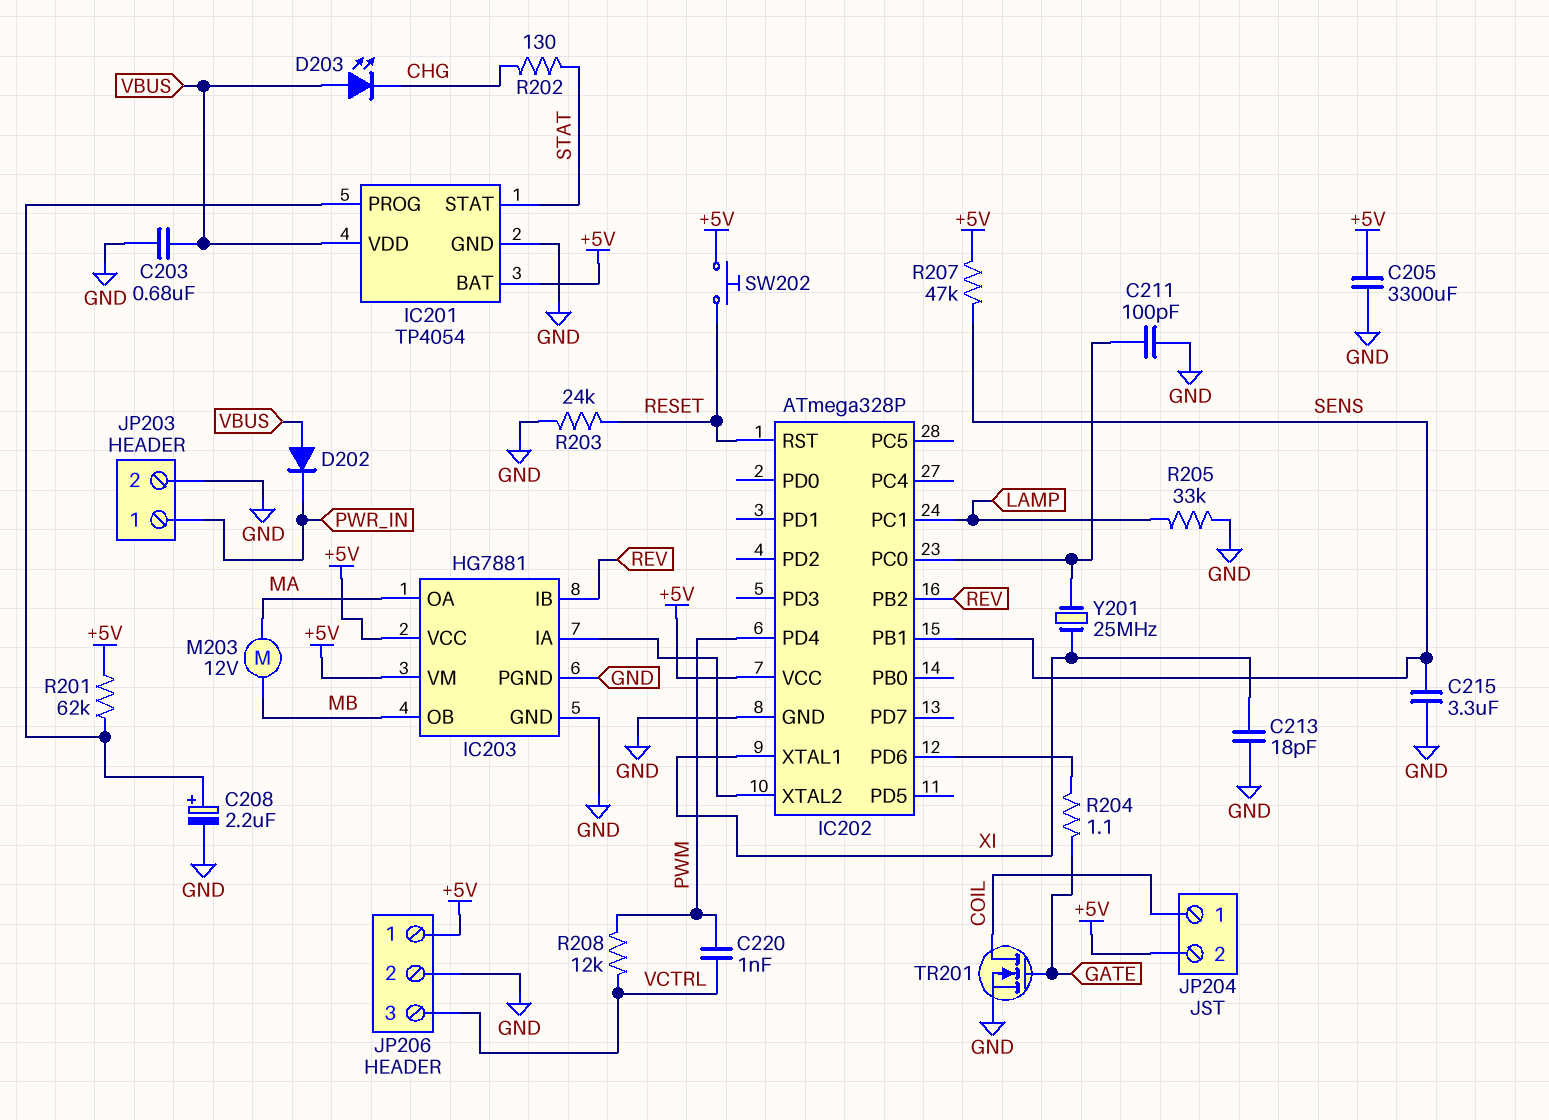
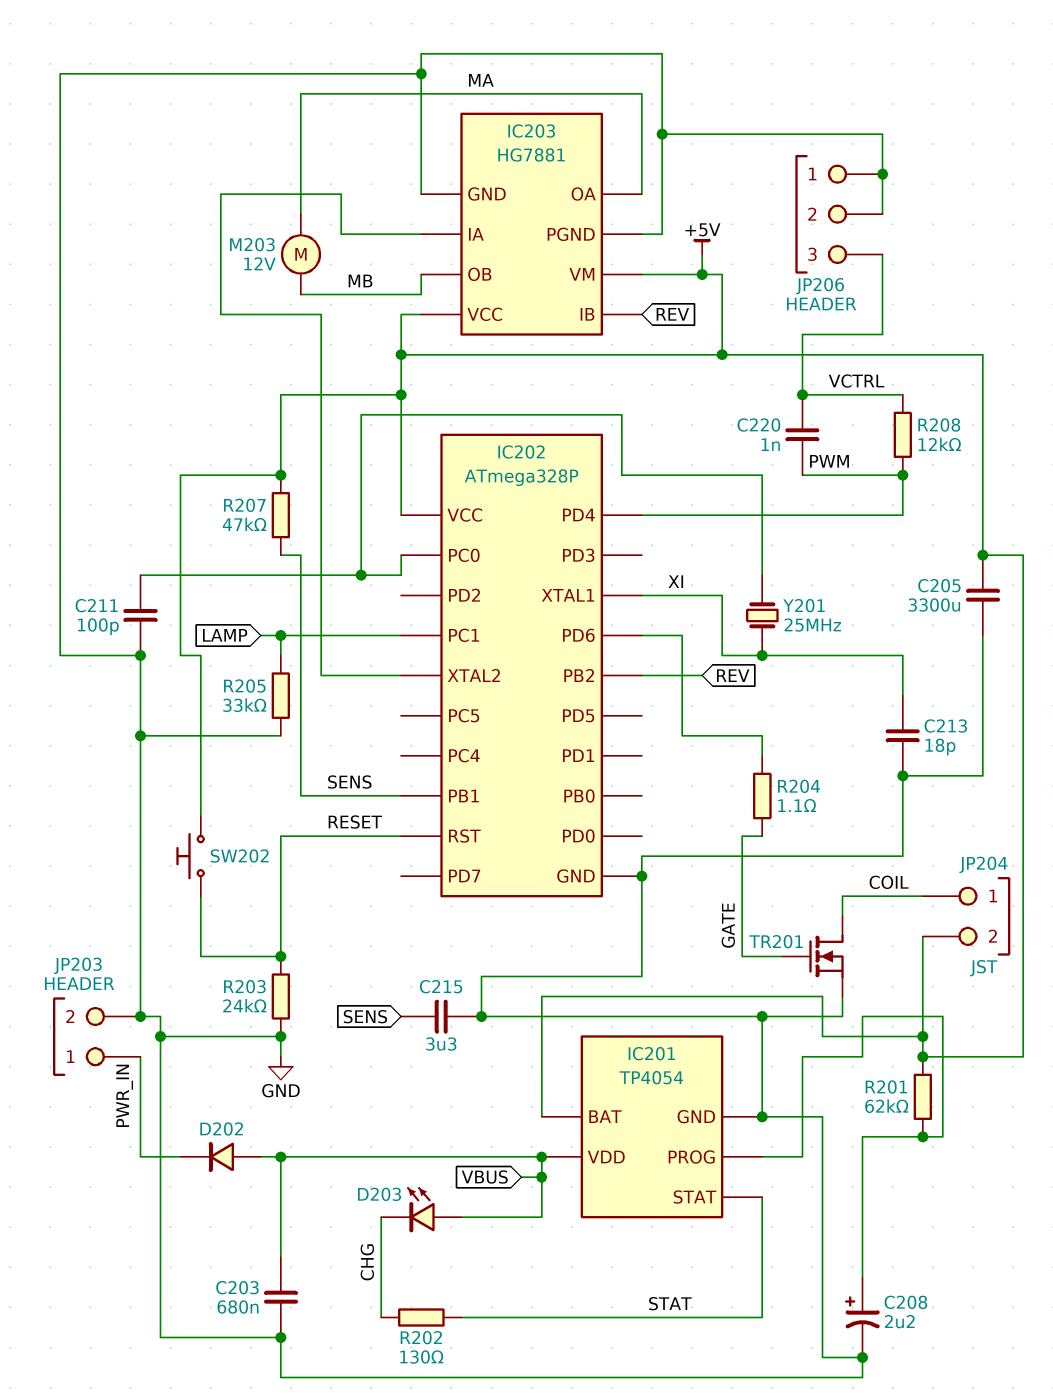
JP206 pin 1: +5V -> GND

